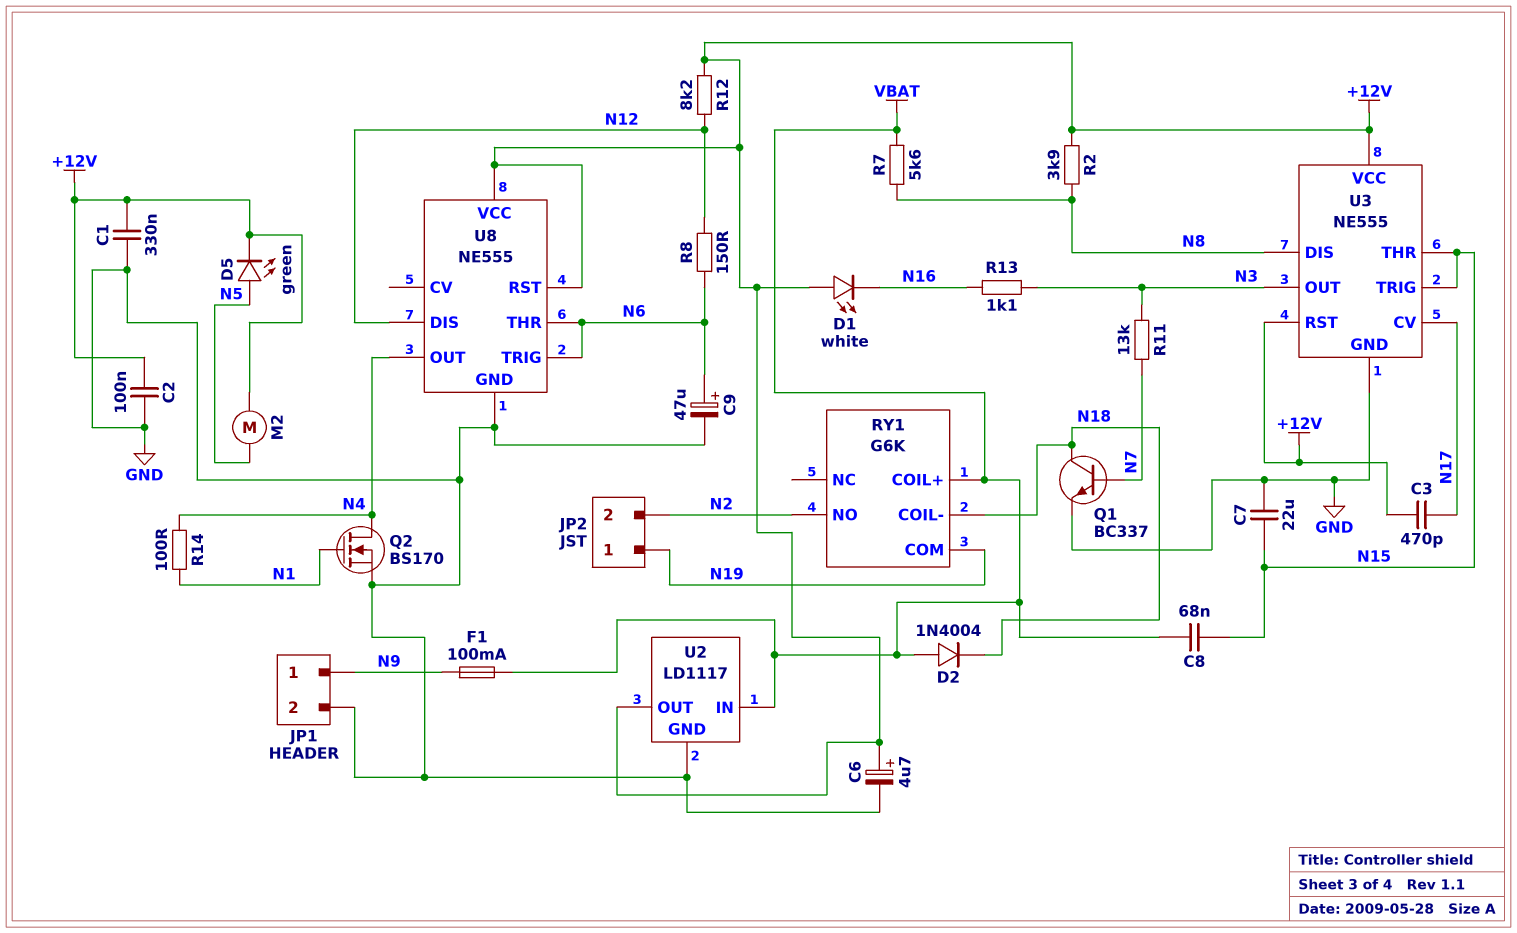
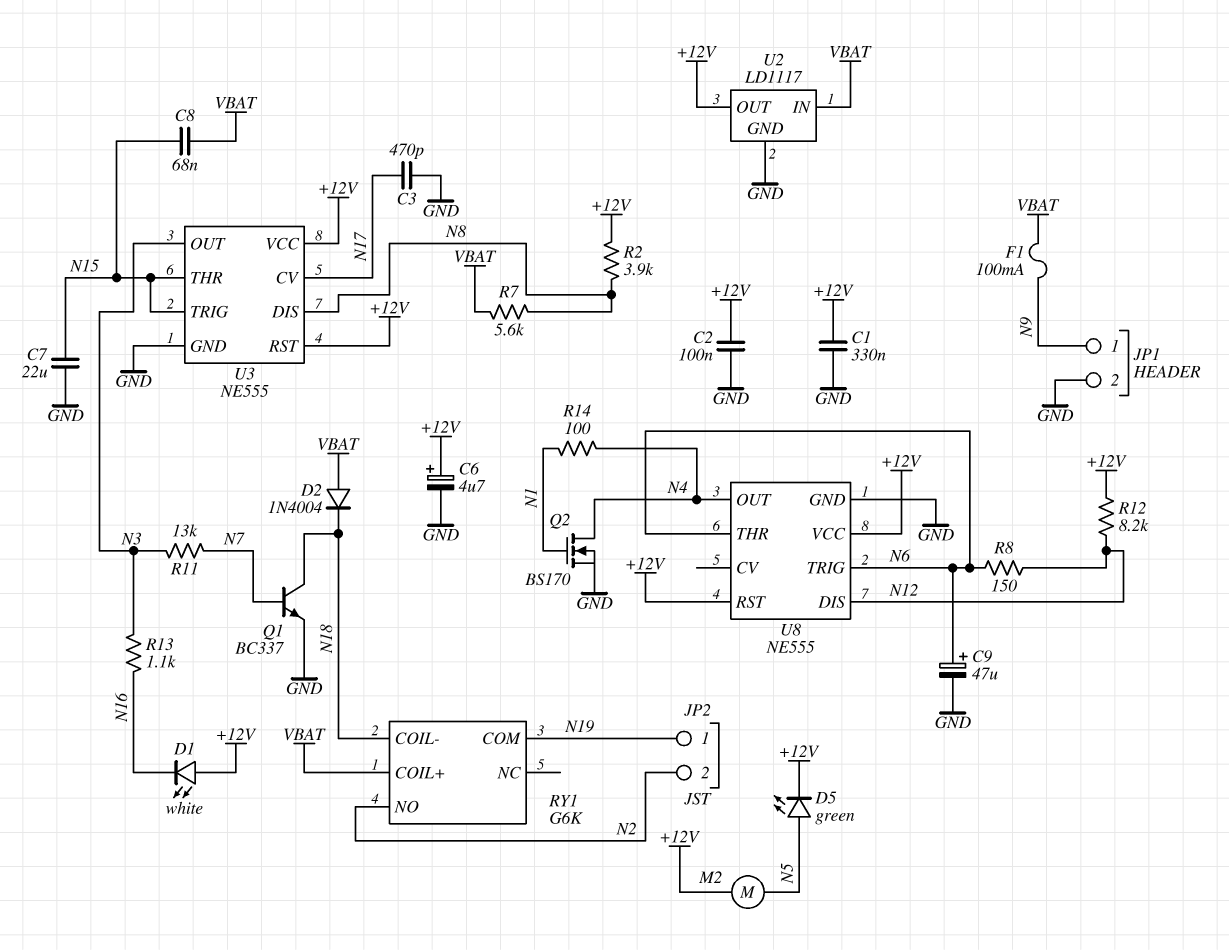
C3: 470pF (+12V, N17) -> 470pF (GND, N17)

